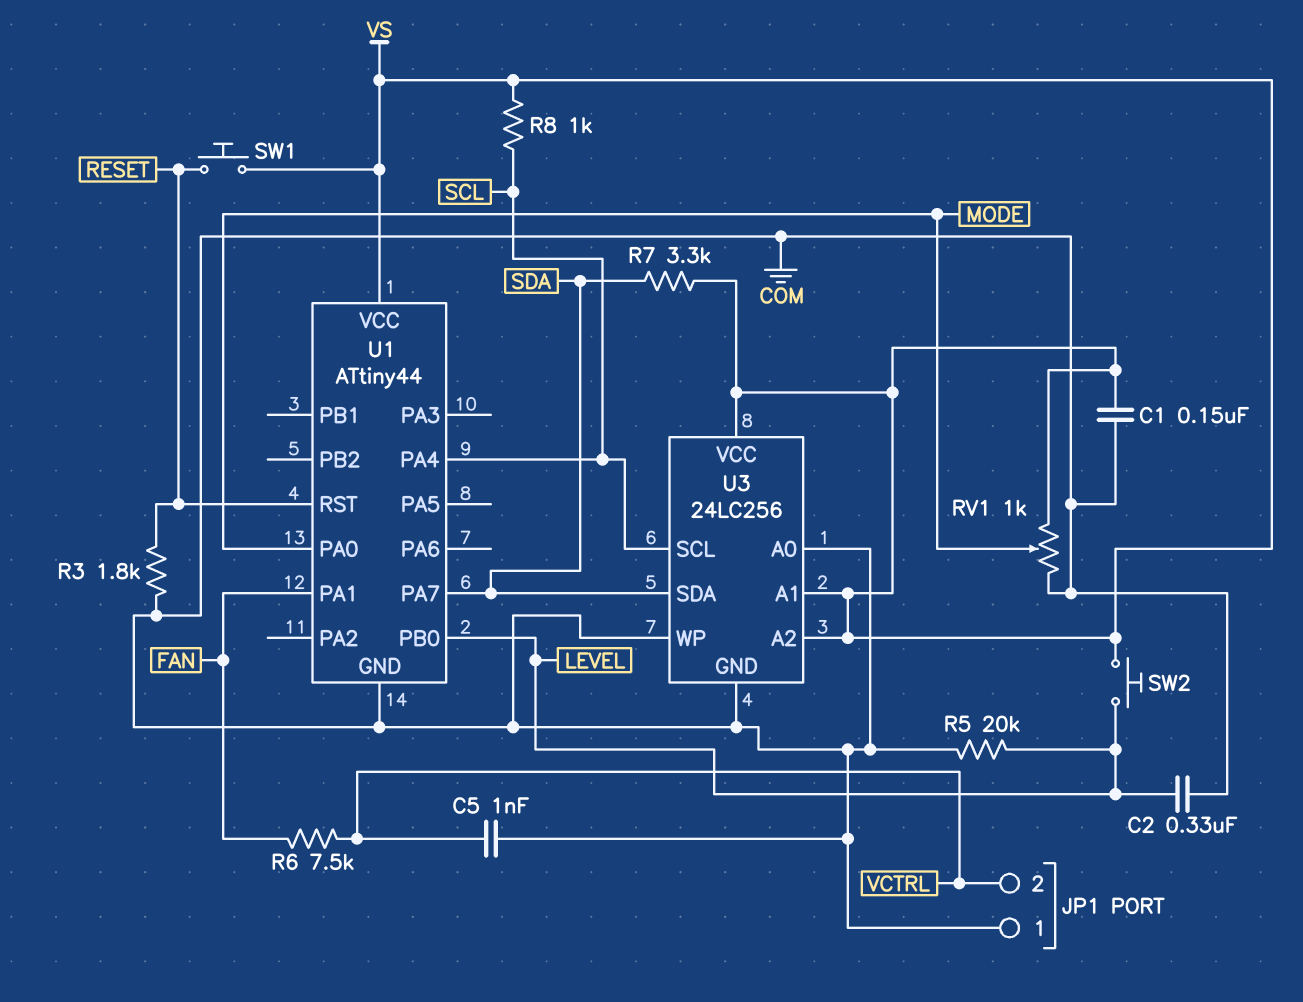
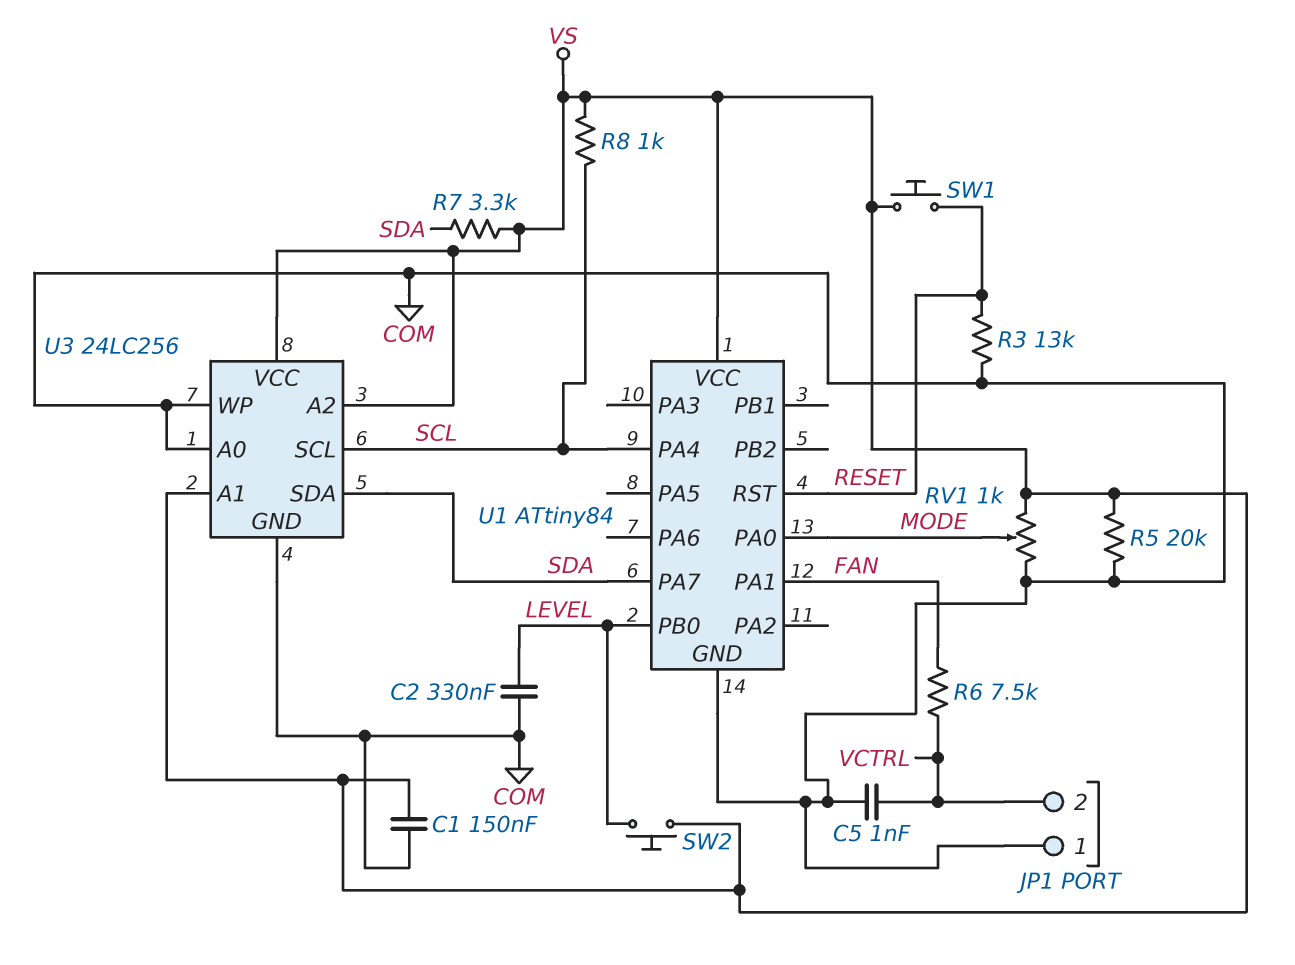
R3: 1.8k (COM, RESET) -> 13k (COM, RESET)
R5: 20k (COM, LEVEL) -> 20k (COM, VS)
U1: ATtiny44 -> ATtiny84

